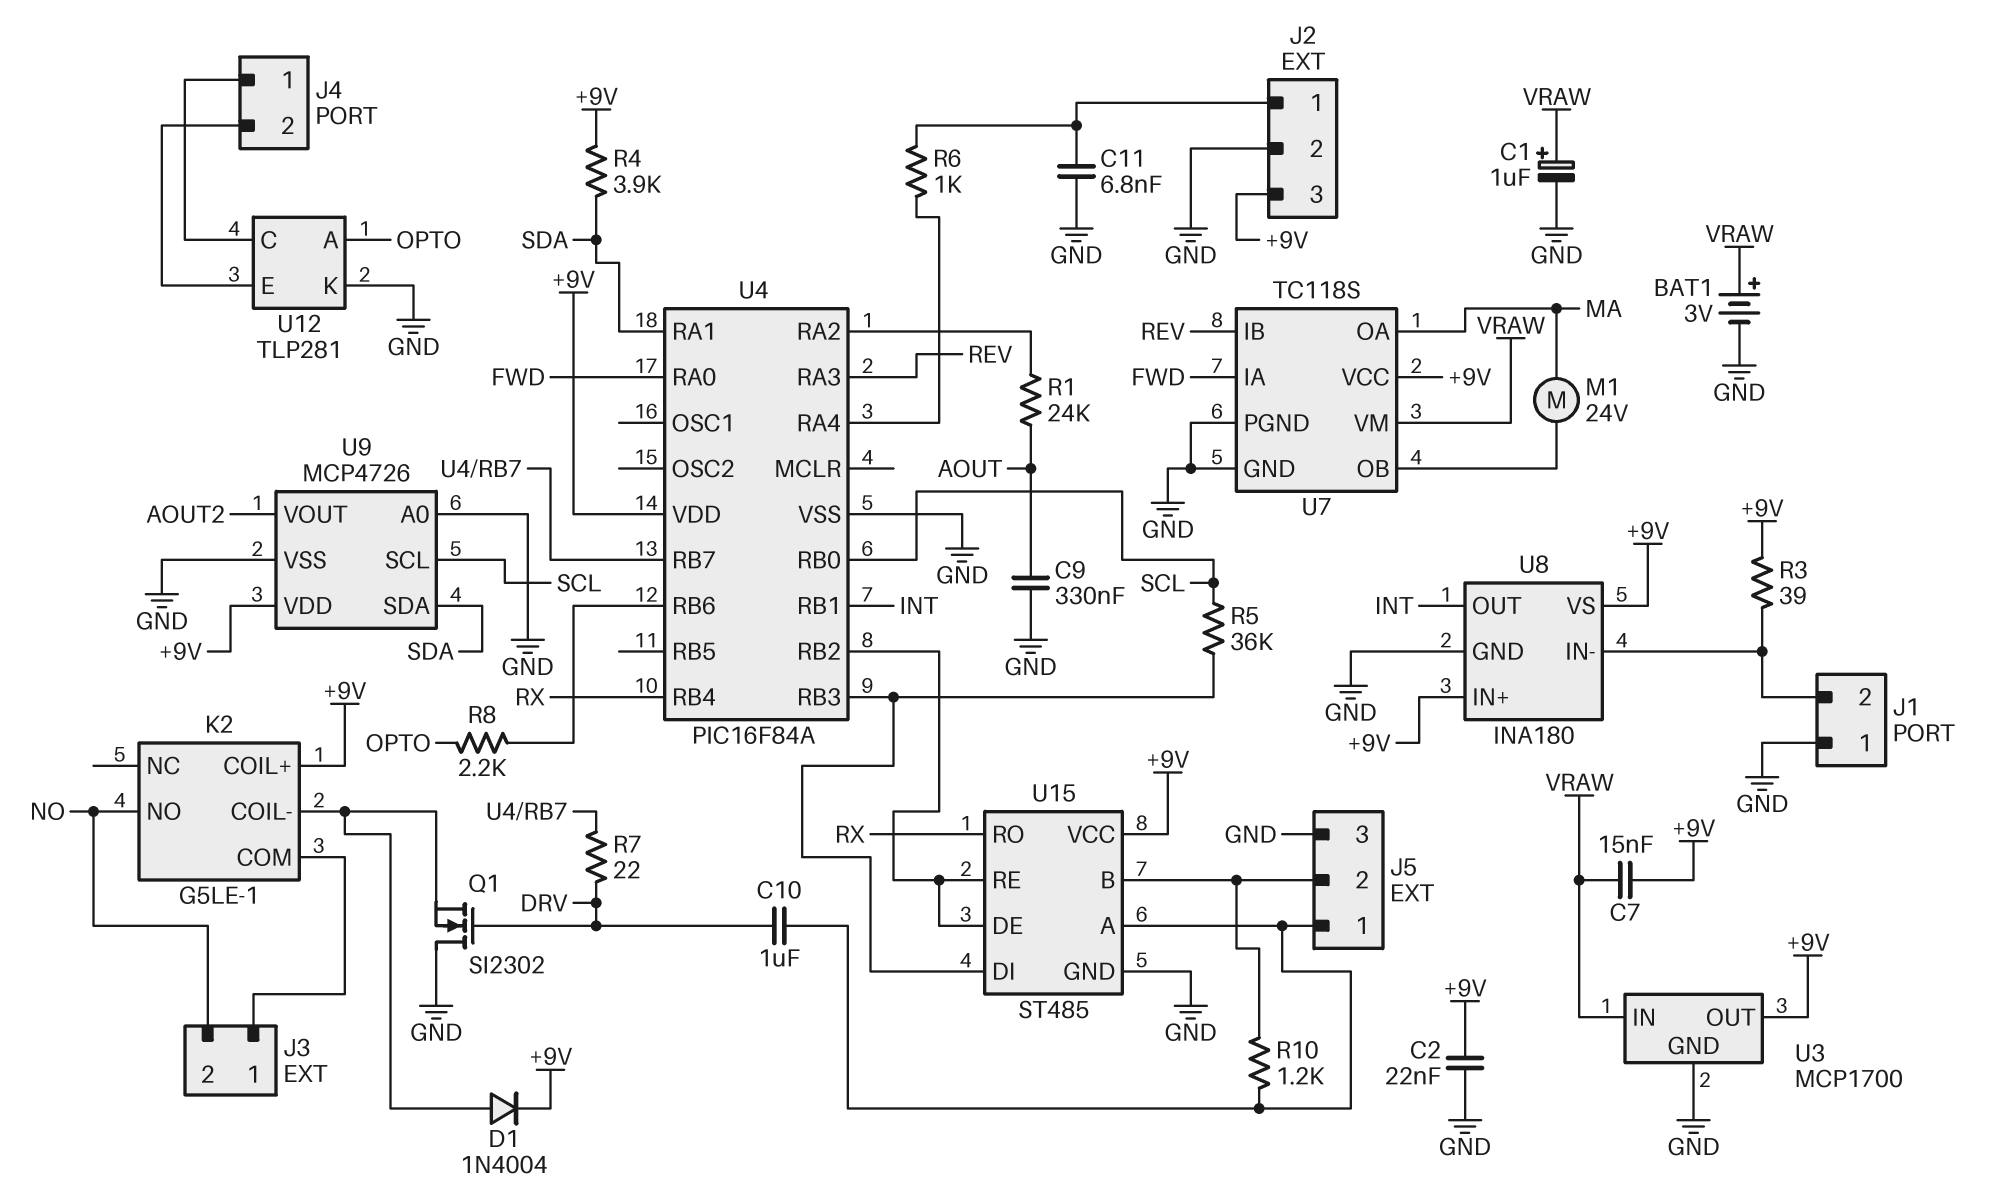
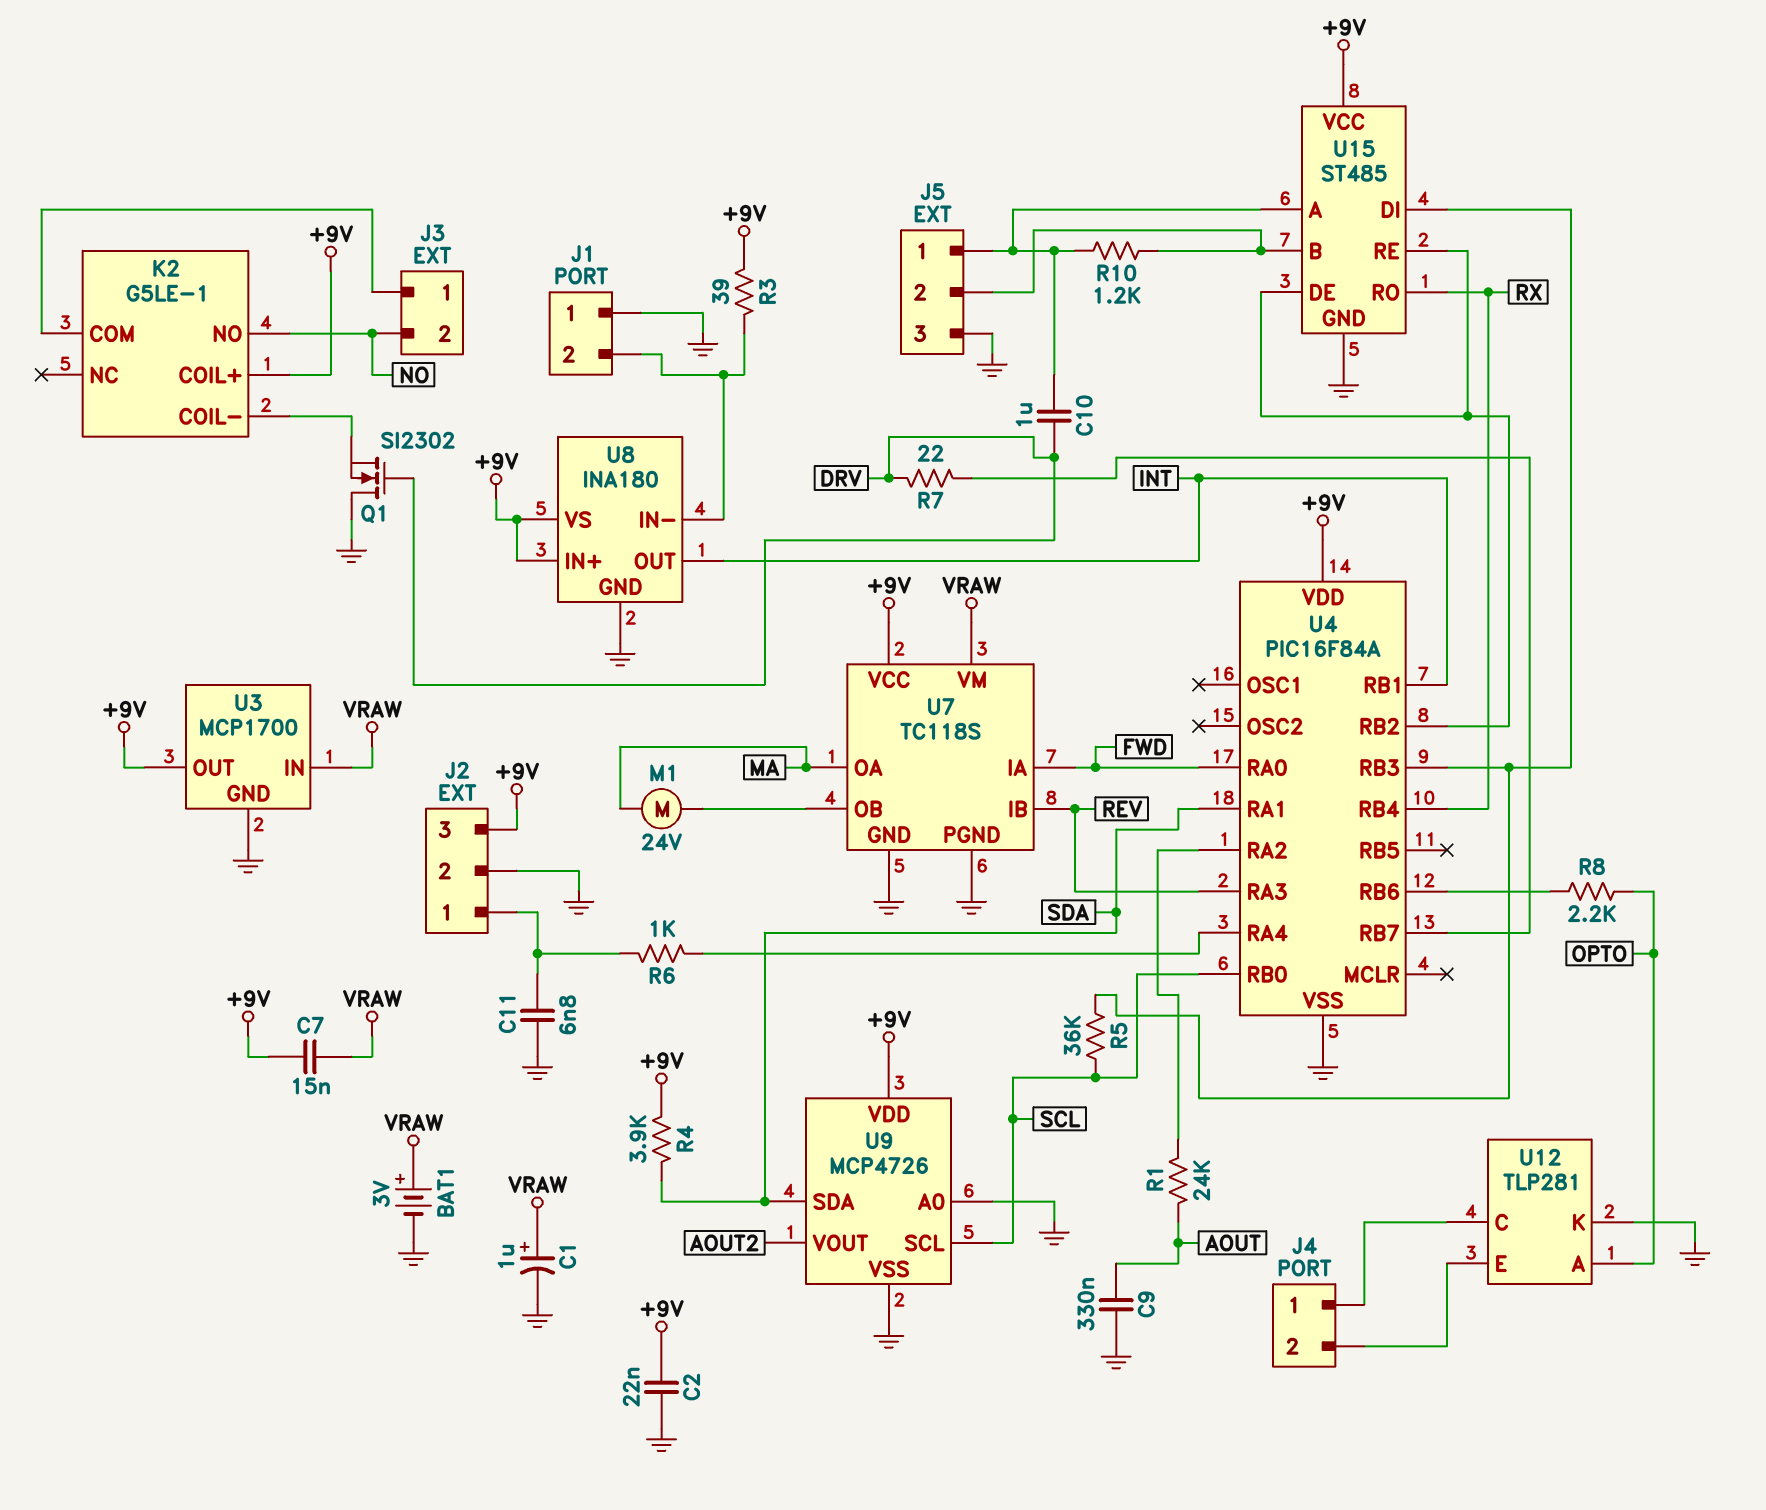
D1: diode 1N4004 (A K2/COIL-, K +9V) -> none

